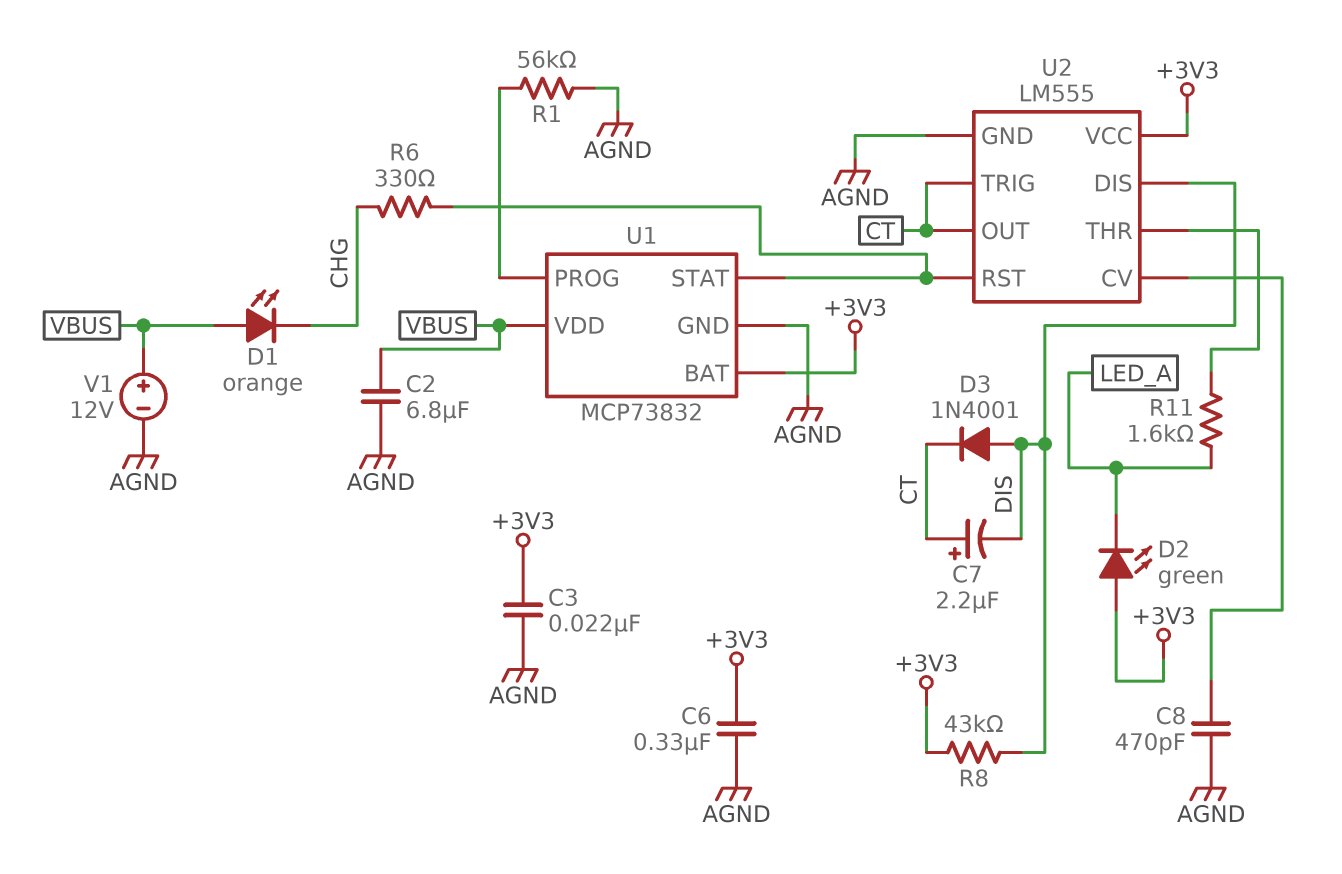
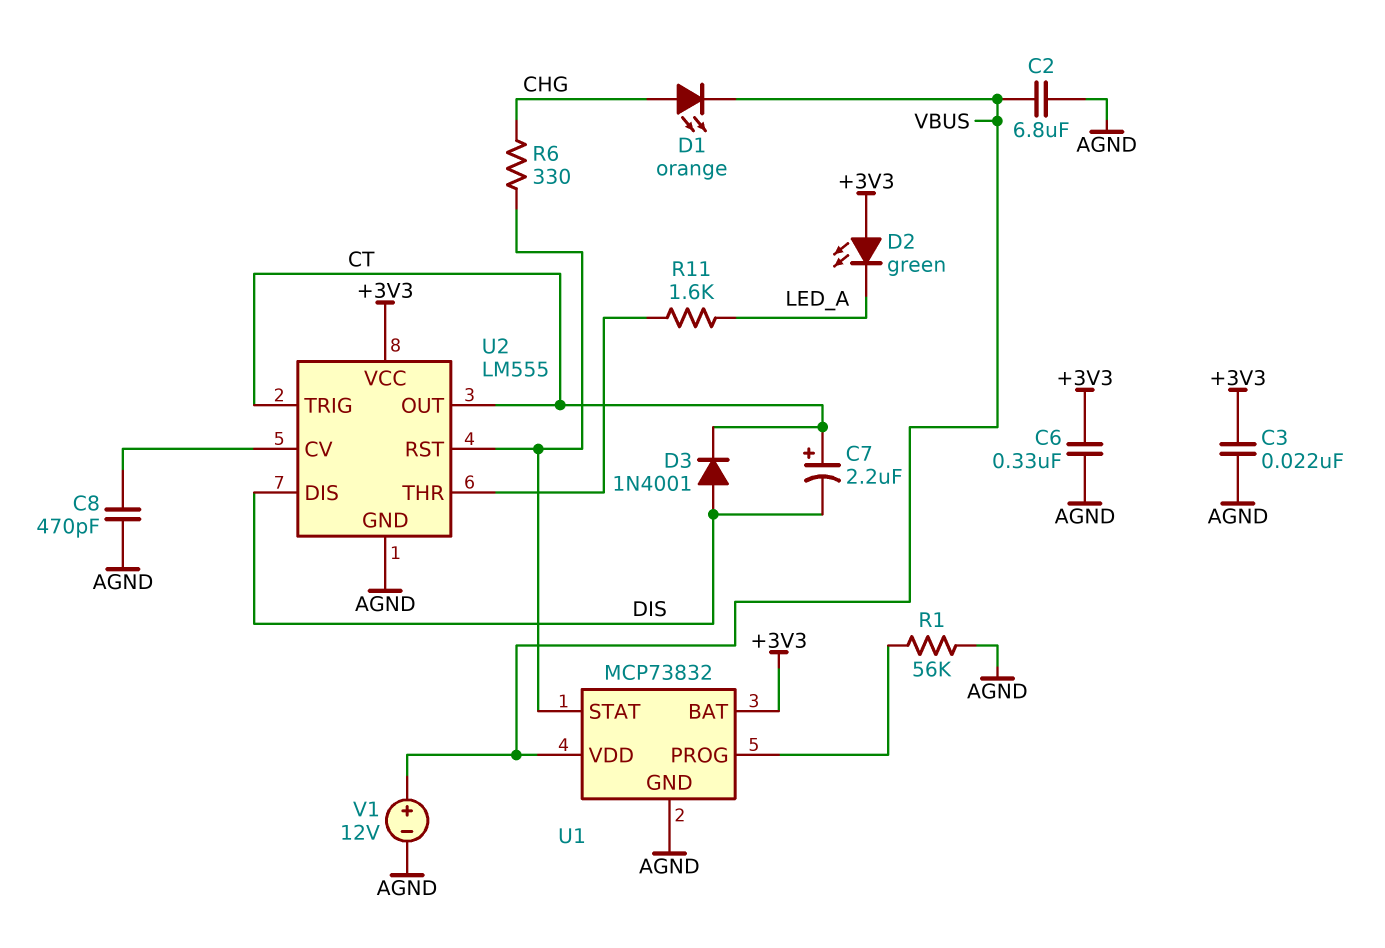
D1: LED orange (A VBUS, K CHG) -> LED orange (A CHG, K VBUS)
R8: 43k (+3V3, DIS) -> none

